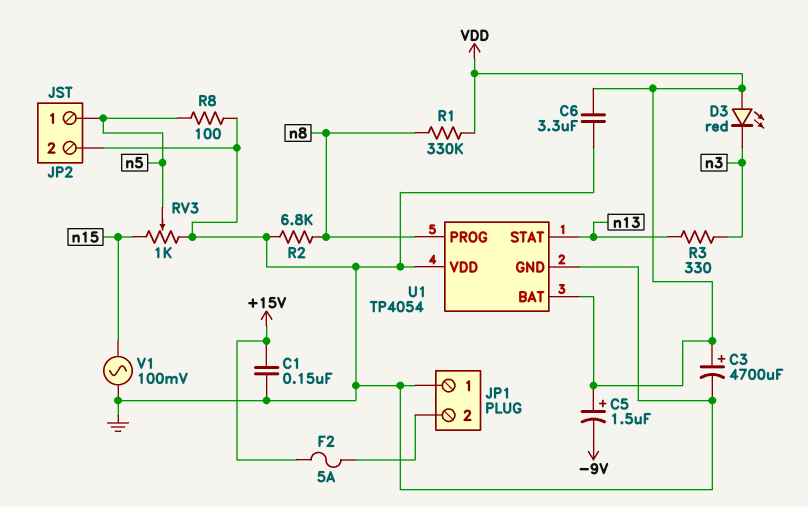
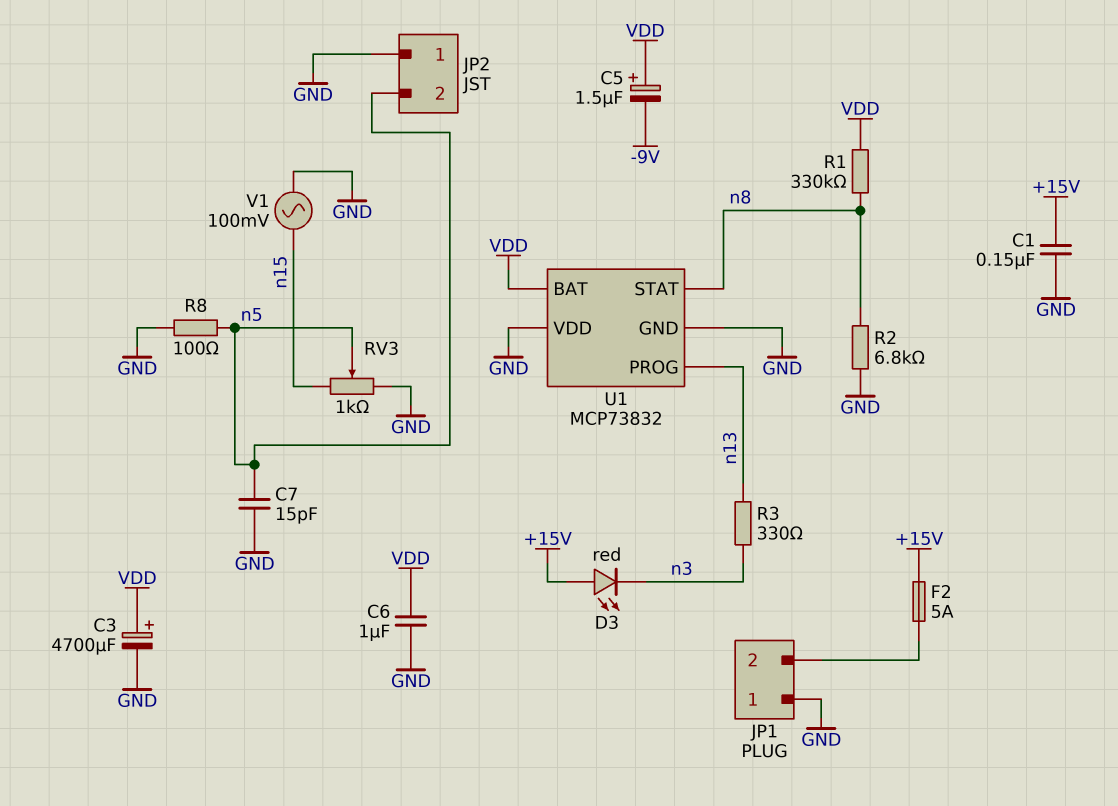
C6: 3.3uF (GND, VDD) -> 1uF (GND, VDD)
C7: none -> 15pF (GND, n5)
D3: LED red (A VDD, K n3) -> LED red (A +15V, K n3)
JP2 pin 1: n5 -> GND
JP2 pin 2: GND -> n5
U1: TP4054 -> MCP73832
U1 pin PROG: n8 -> n13
U1 pin STAT: n13 -> n8

